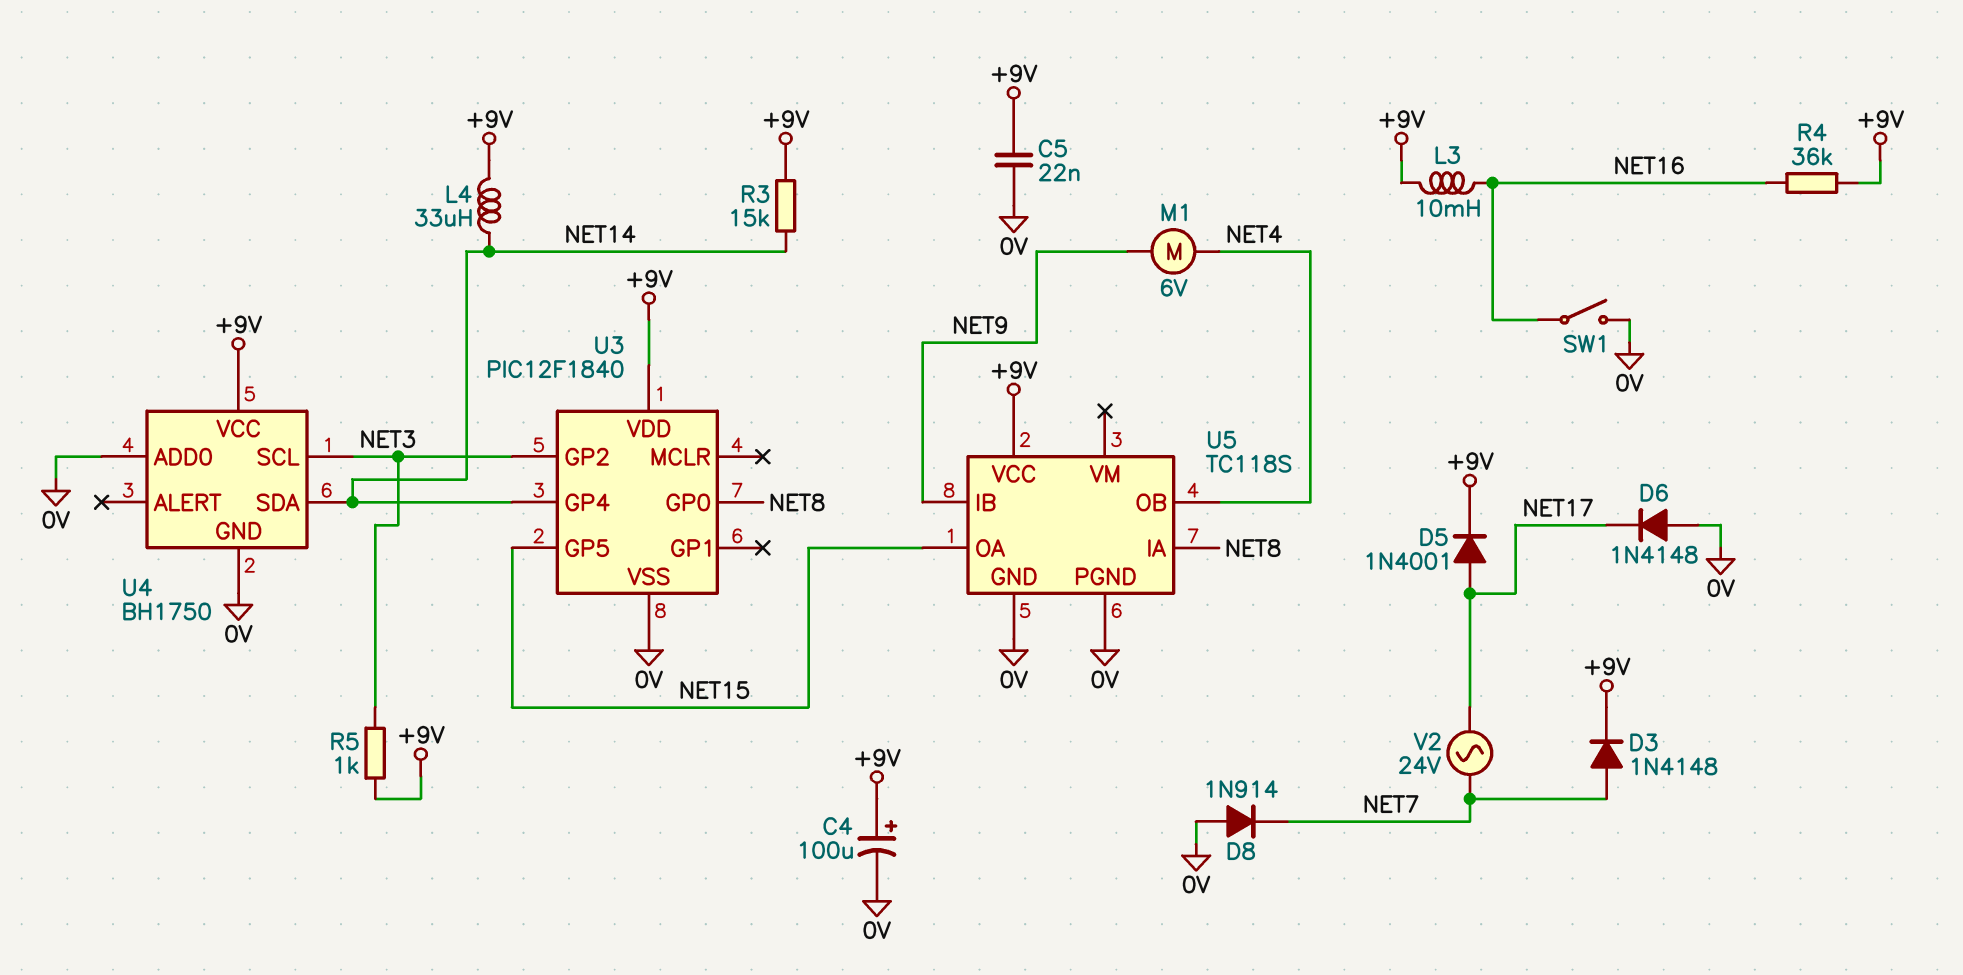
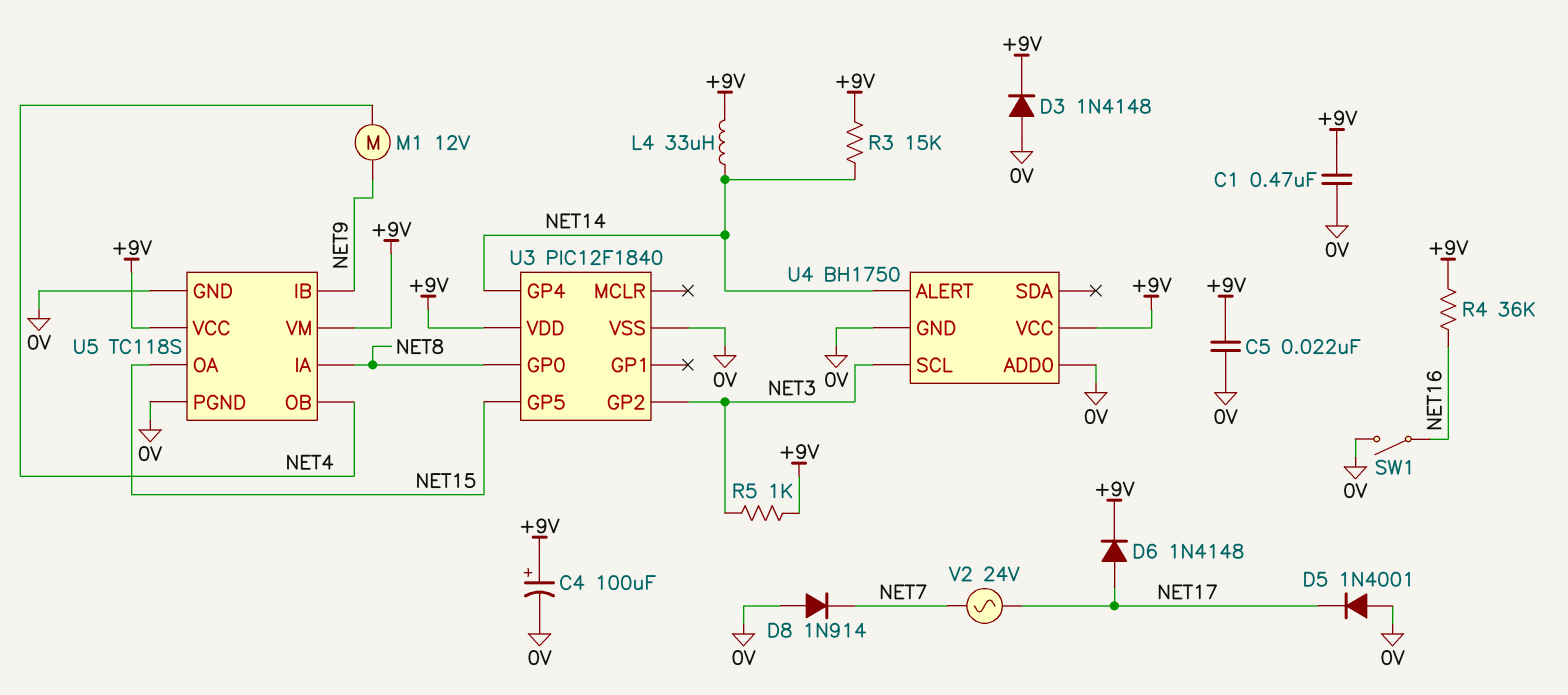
C1: none -> 470nF (+9V, 0V)
D3: diode 1N4148 (A NET7, K +9V) -> diode 1N4148 (A 0V, K +9V)
D5: diode 1N4001 (A NET17, K +9V) -> diode 1N4001 (A 0V, K NET17)
D6: diode 1N4148 (A 0V, K NET17) -> diode 1N4148 (A NET17, K +9V)
L3: 10mH (+9V, NET16) -> none
M1: motor 6V (NET4, NET9) -> motor 12V (NET4, NET9)
U4 pin ALERT: none -> NET14
U4 pin SDA: NET14 -> none
U5 pin VM: none -> +9V

